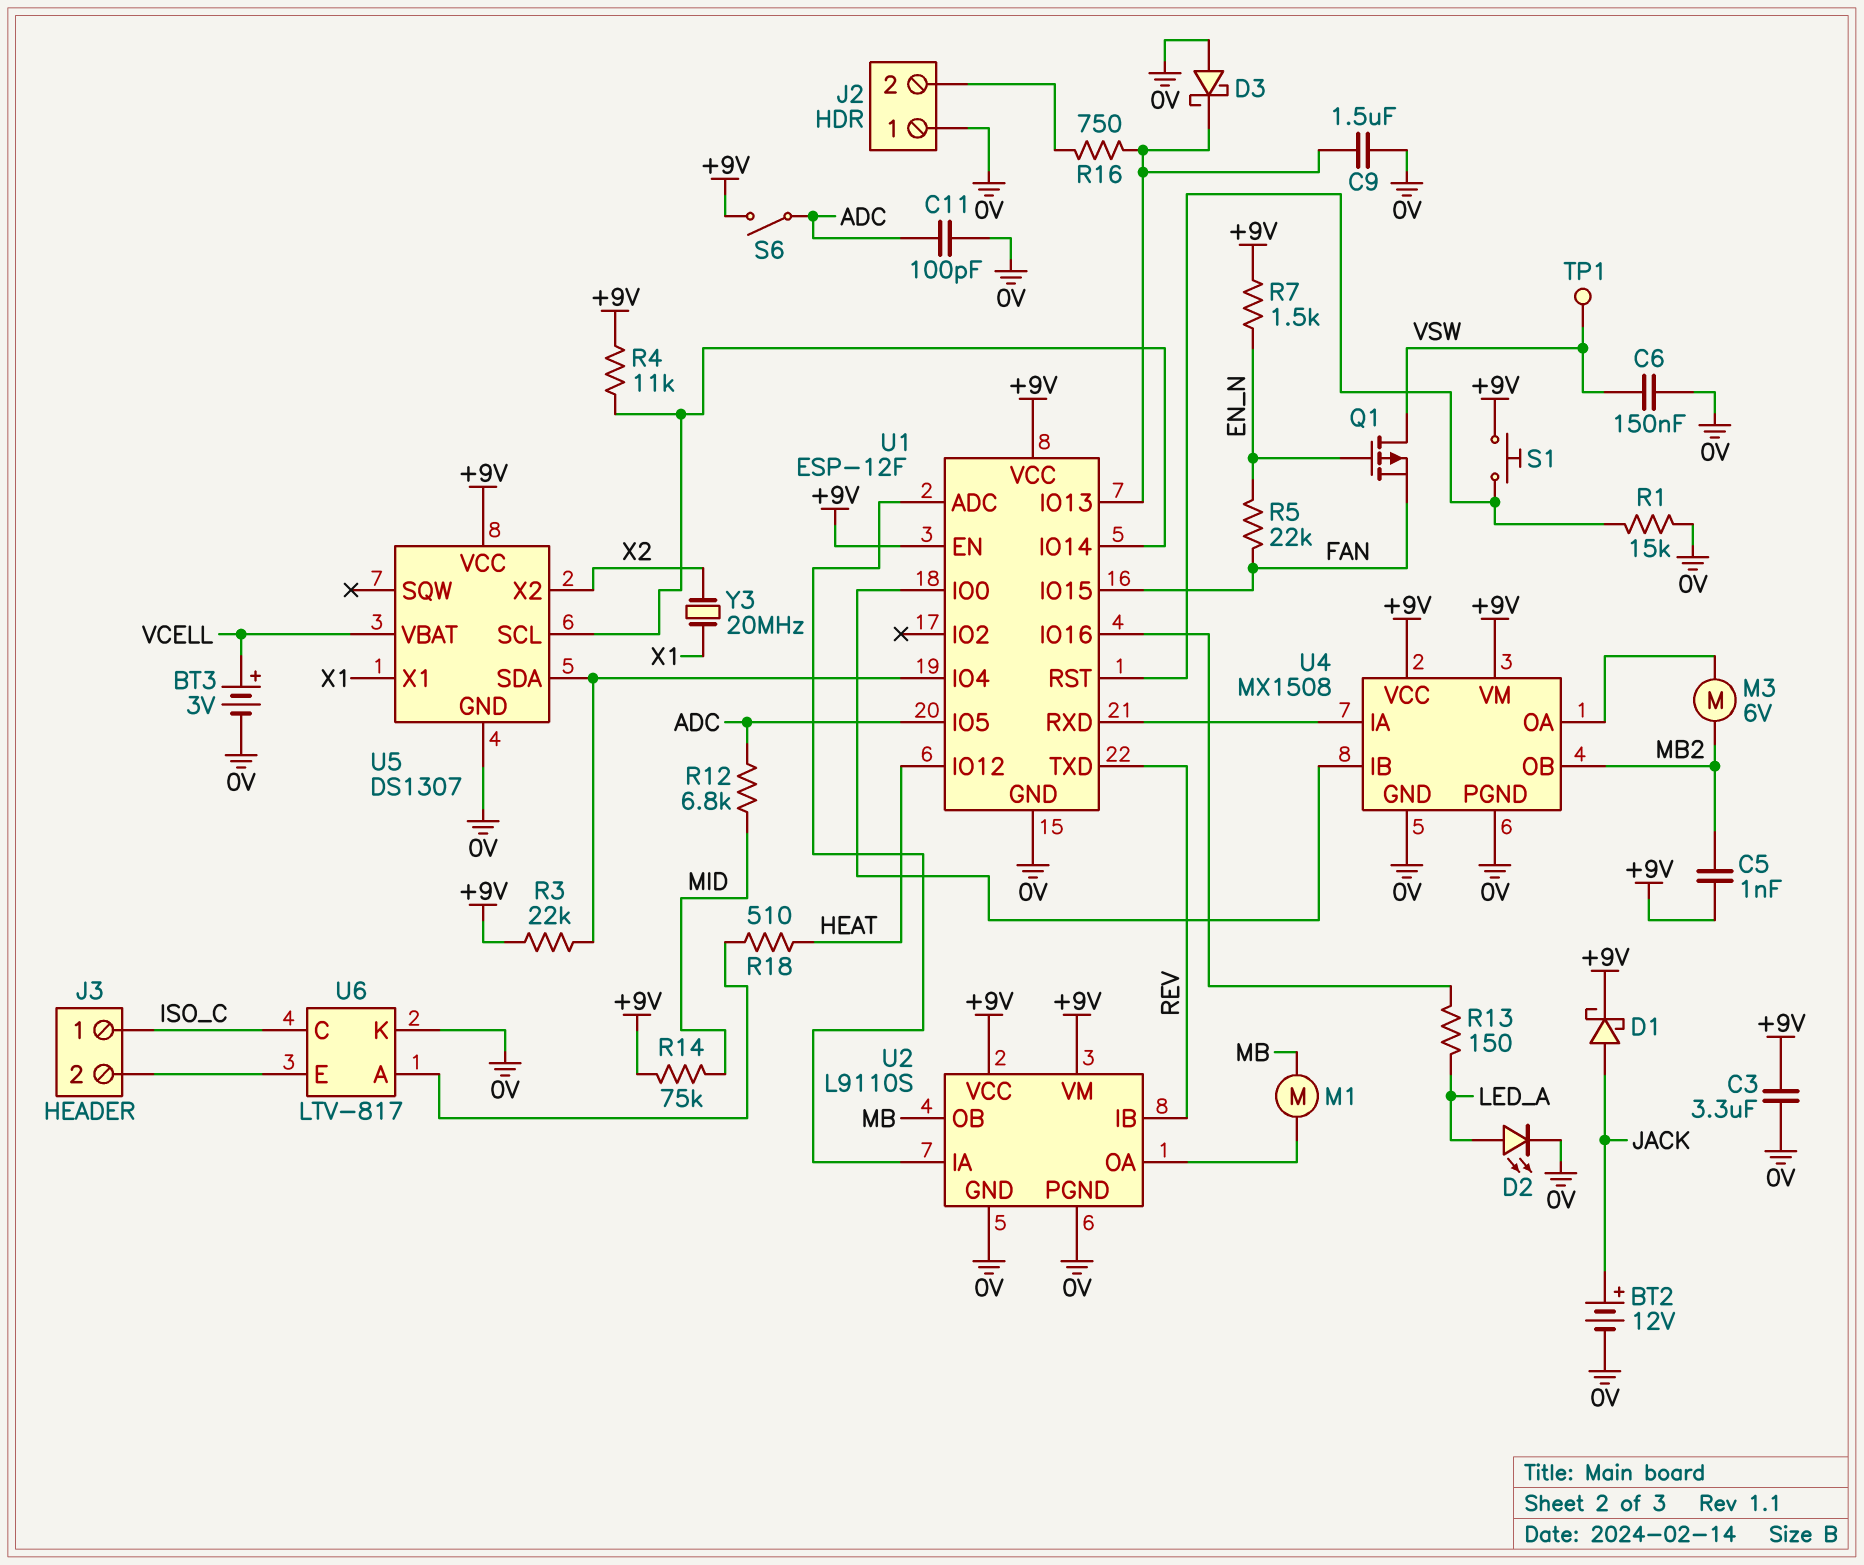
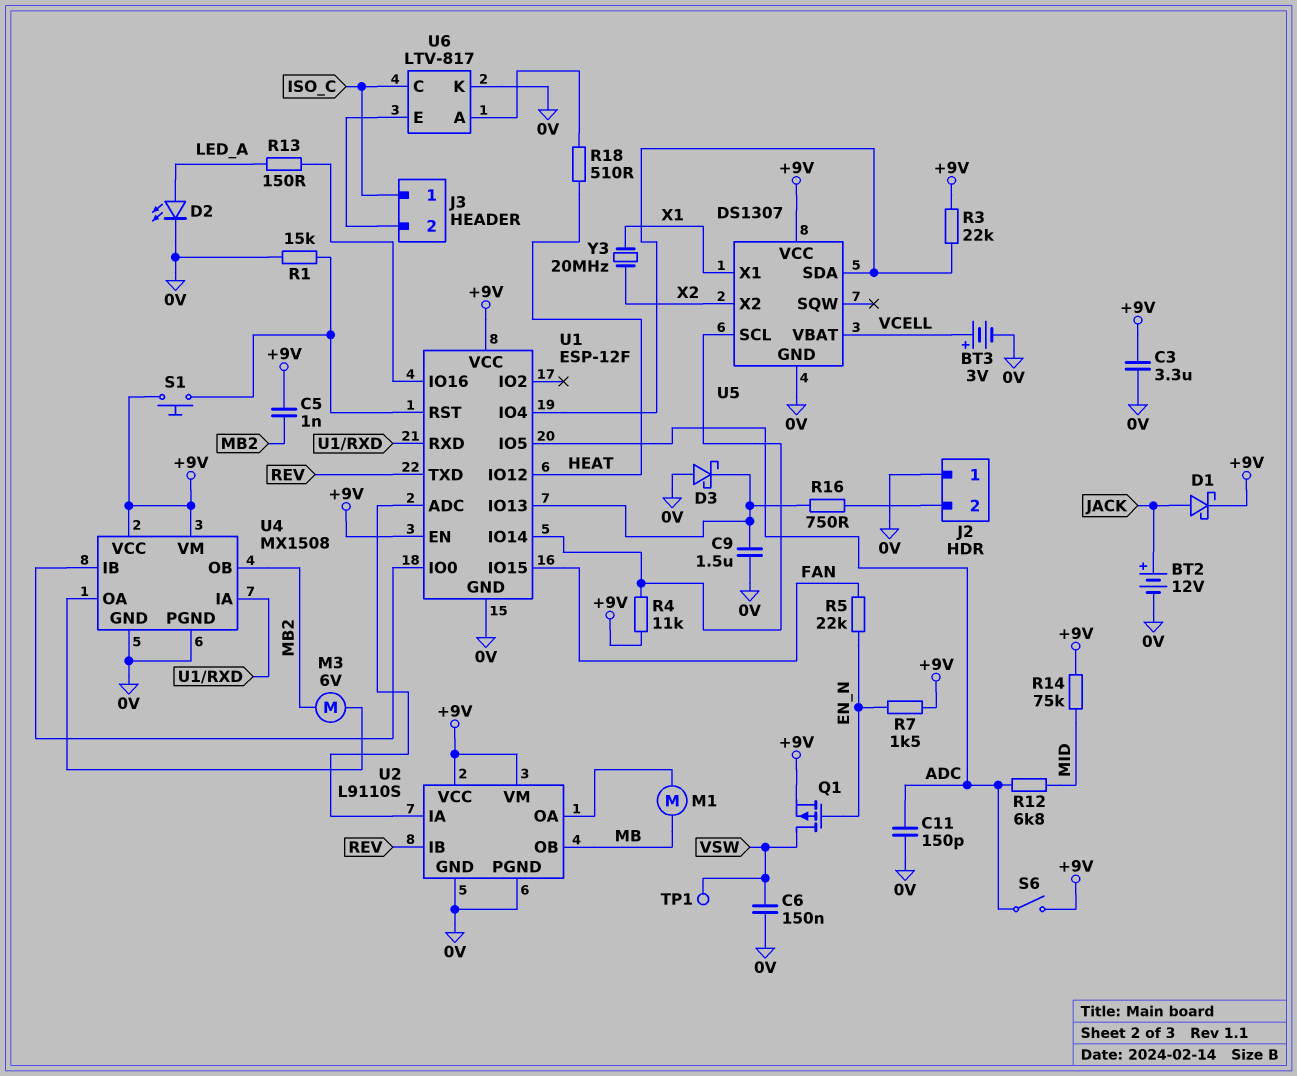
C11: 100pF (0V, ADC) -> 150pF (0V, ADC)
Q1: PMOS (G EN_N, D VSW, S FAN) -> PMOS (G EN_N, D VSW, S +9V)

